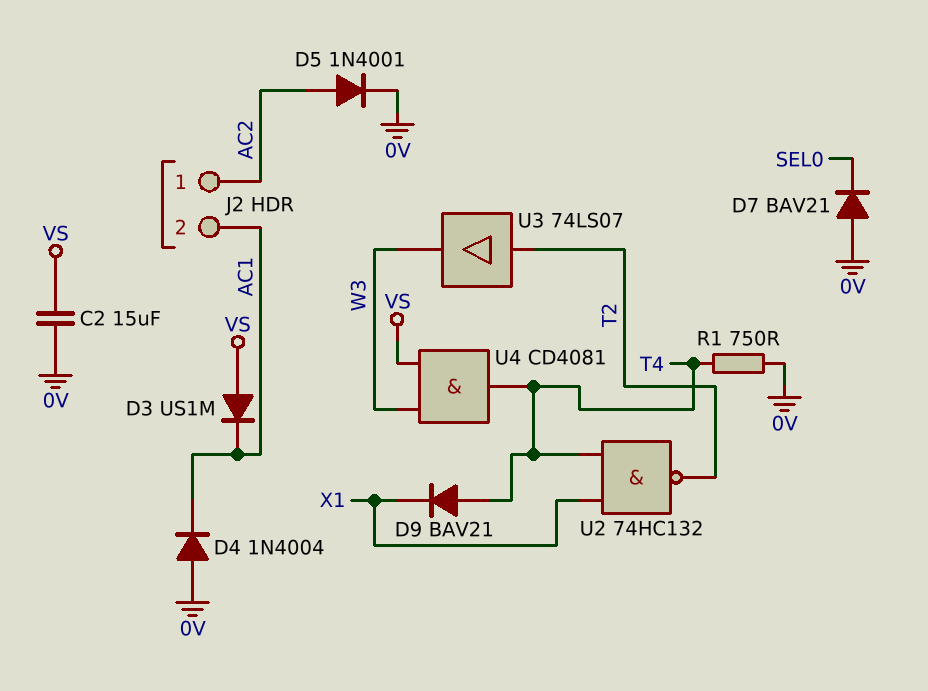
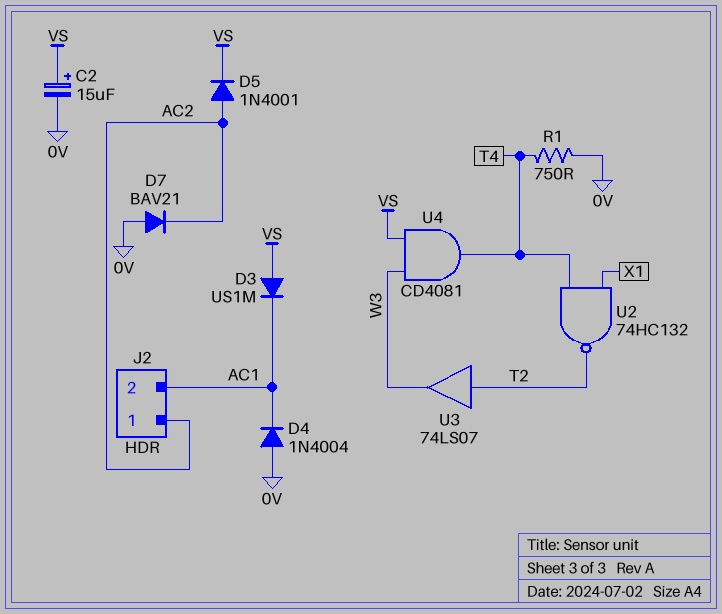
C2: 15uF (0V, VS) -> 15uF (plus VS, minus 0V)
D5: diode 1N4001 (A AC2, K 0V) -> diode 1N4001 (A AC2, K VS)
D7: diode BAV21 (A 0V, K SEL0) -> diode BAV21 (A 0V, K AC2)
D9: diode BAV21 (A T4, K X1) -> none

